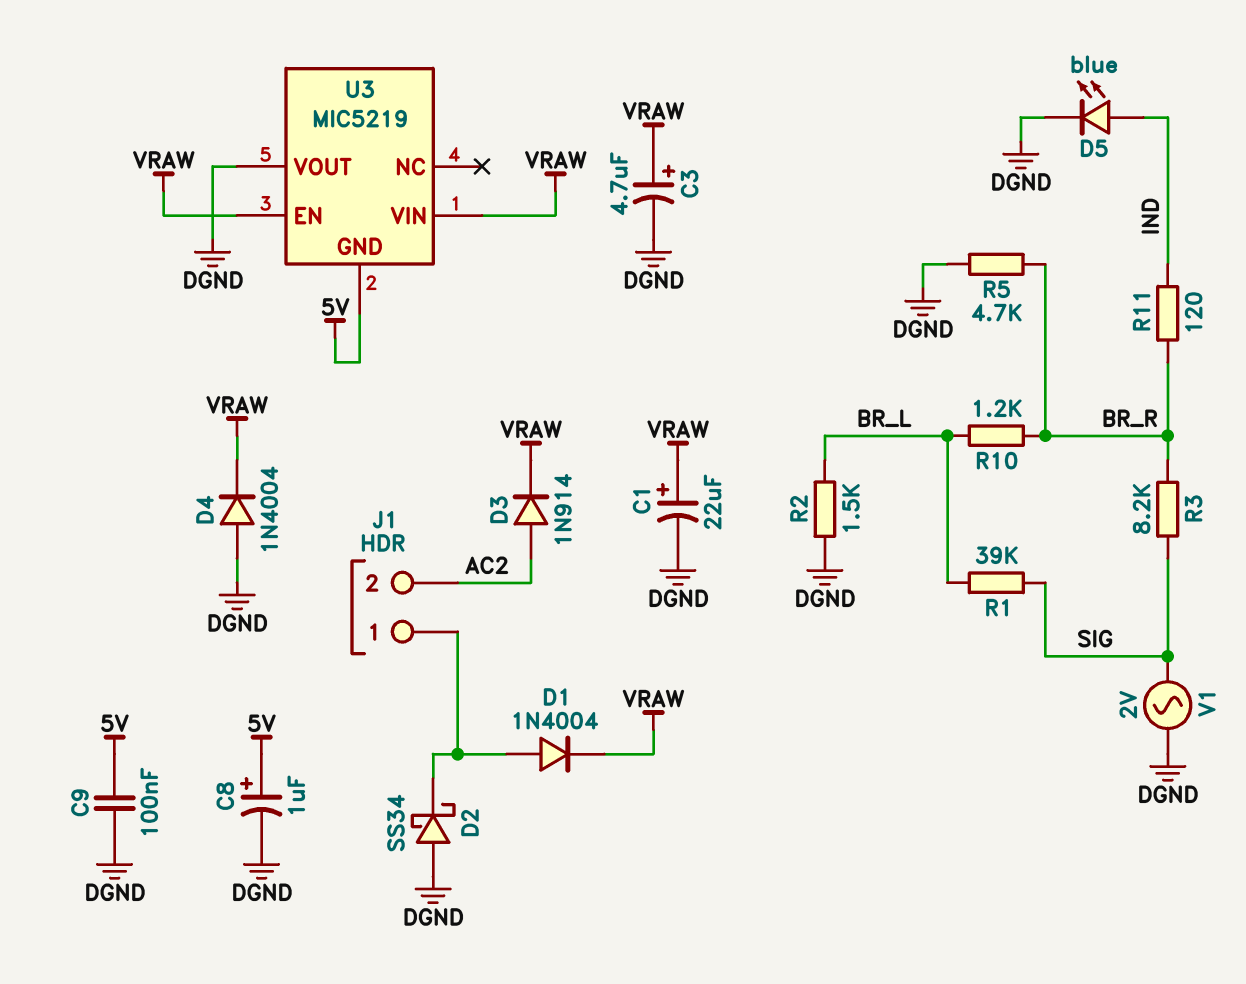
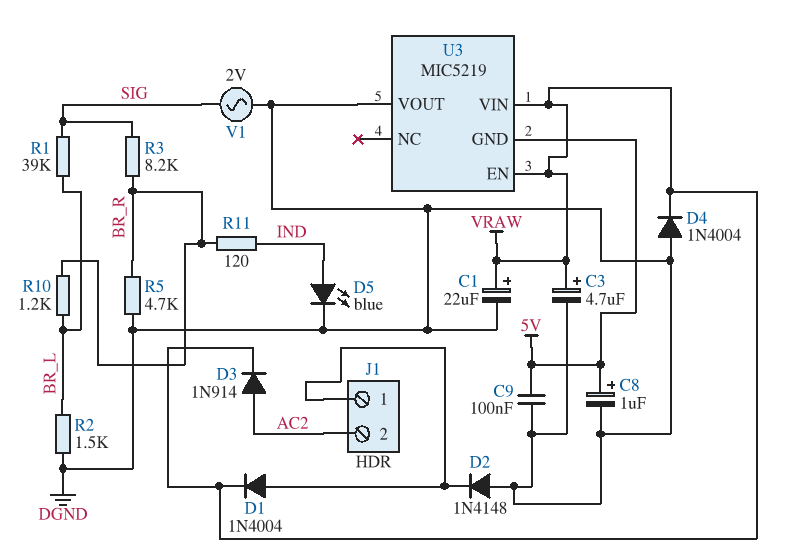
D2: schottky SS34 (A DGND, K J1/1) -> diode 1N4148 (A DGND, K J1/1)

